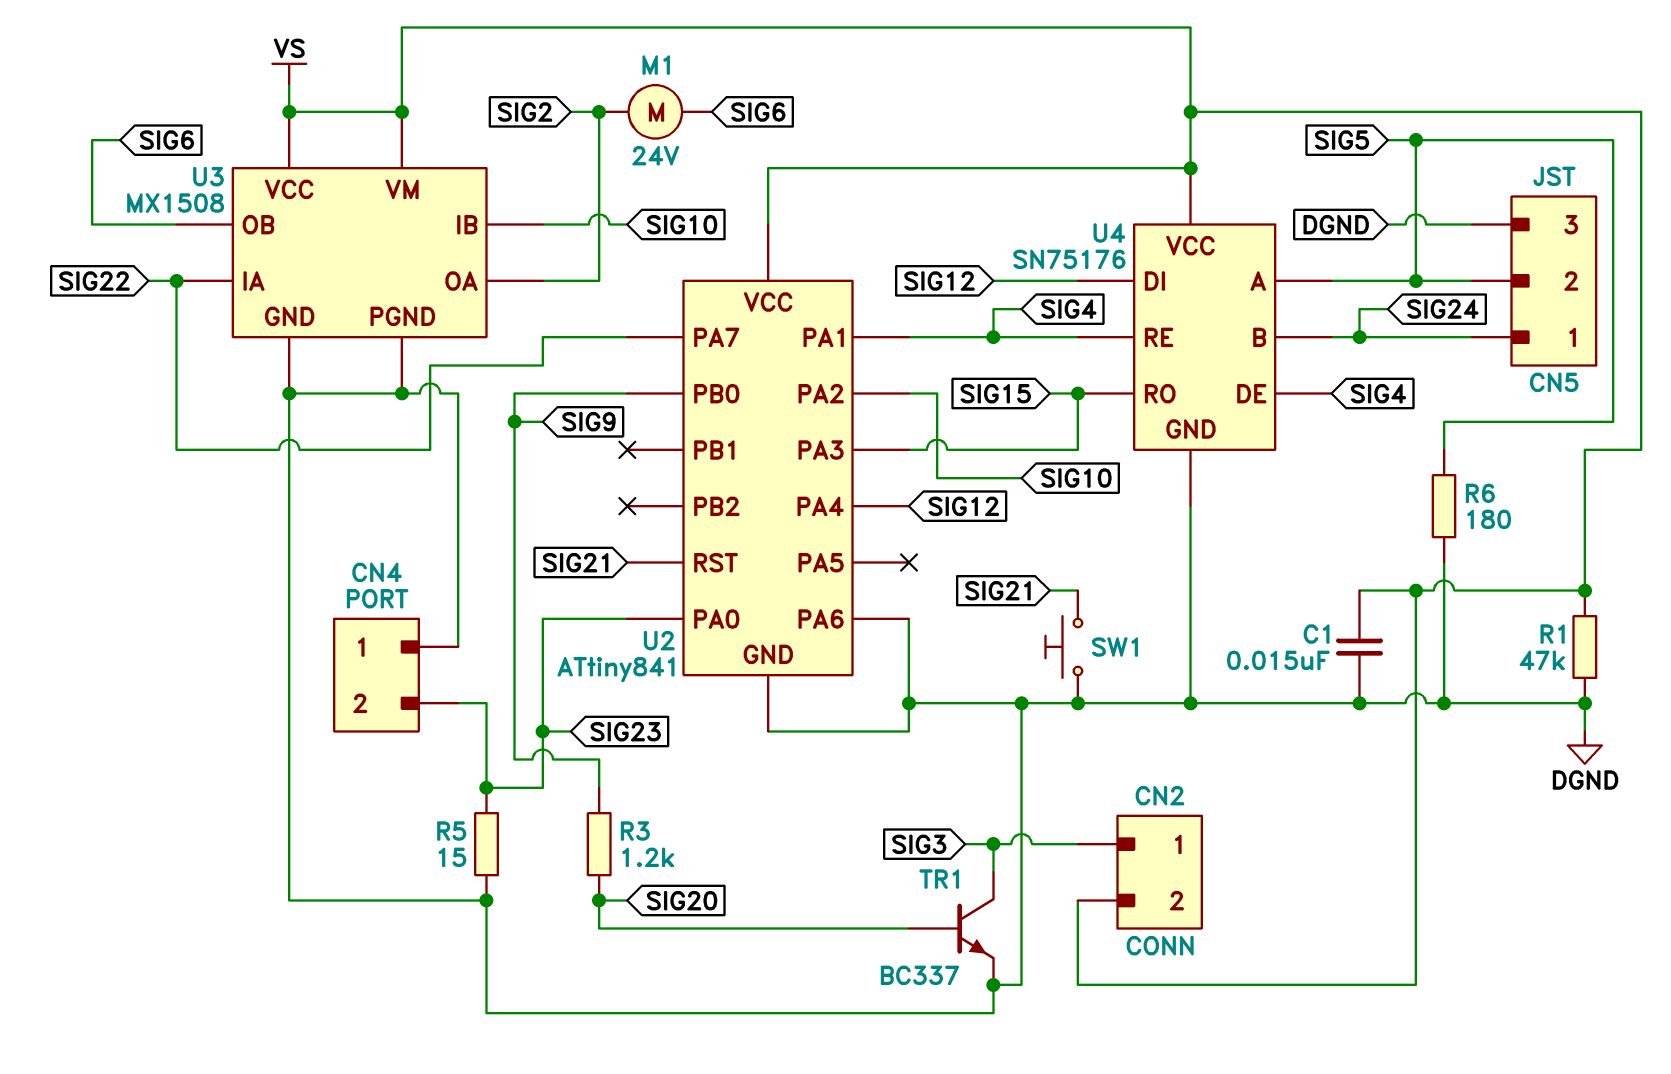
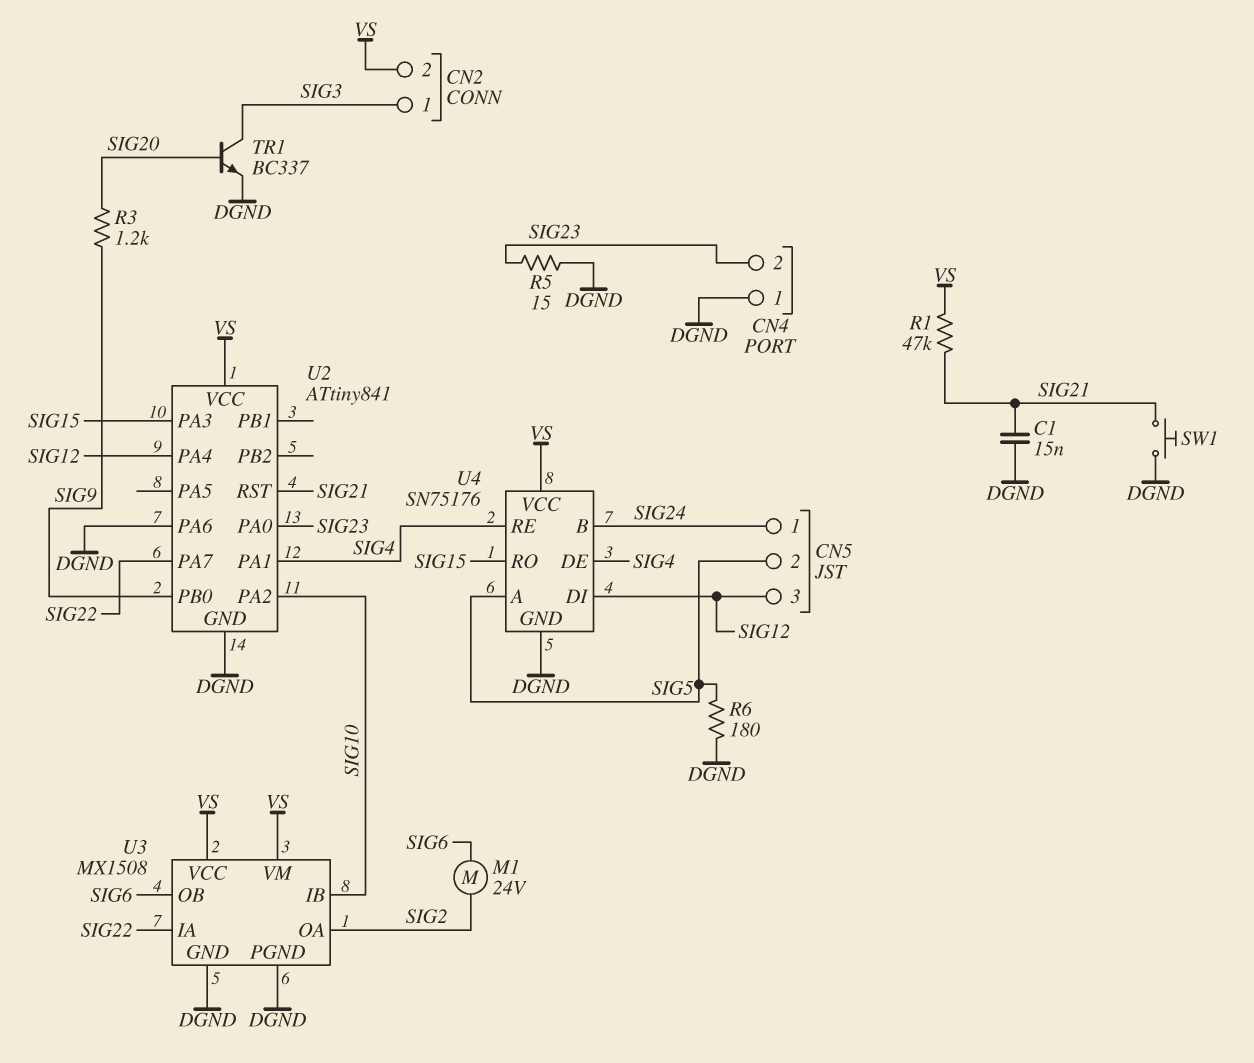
C1: 15nF (DGND, VS) -> 15nF (DGND, SIG21)
CN5 pin 3: DGND -> SIG12
R1: 47k (DGND, VS) -> 47k (SIG21, VS)

